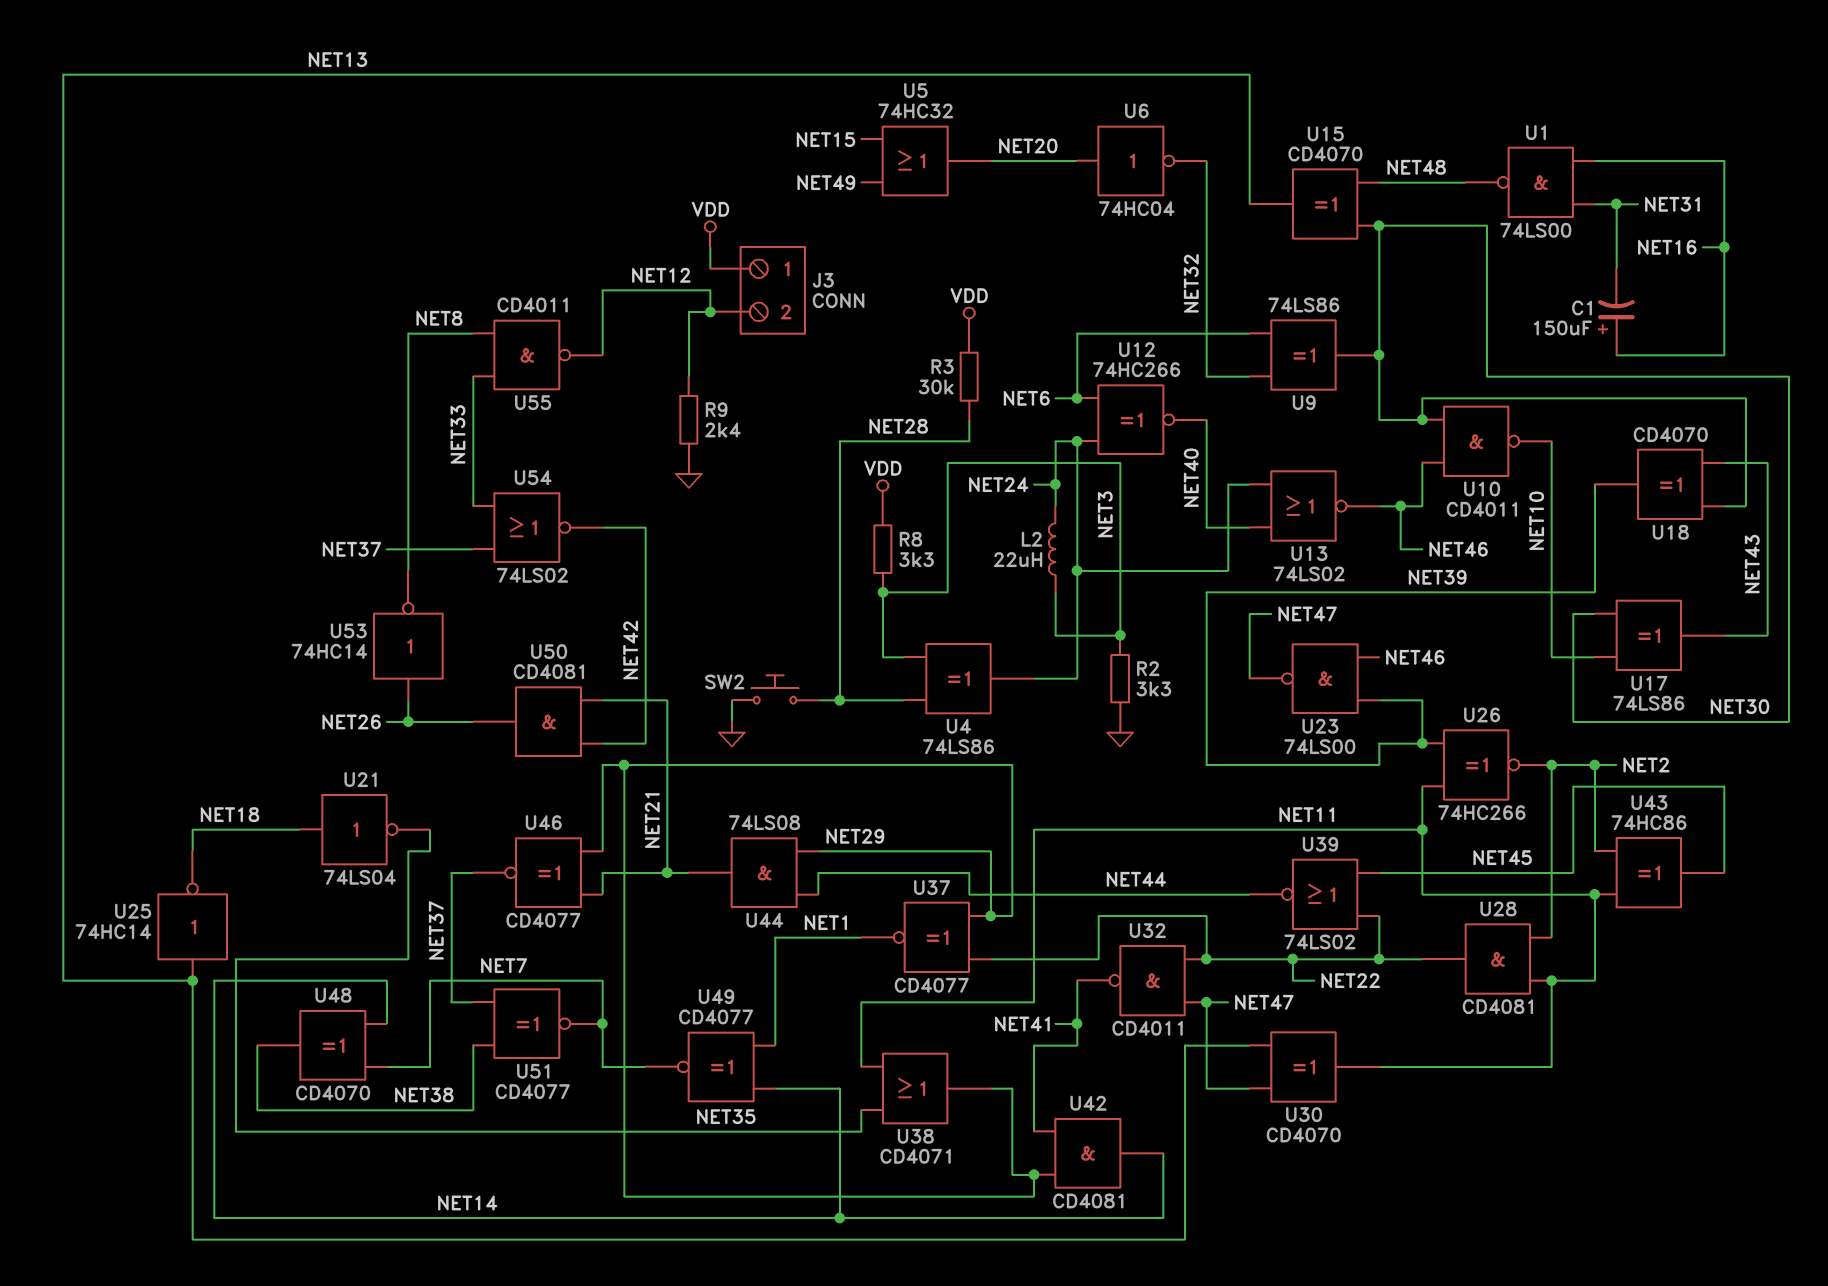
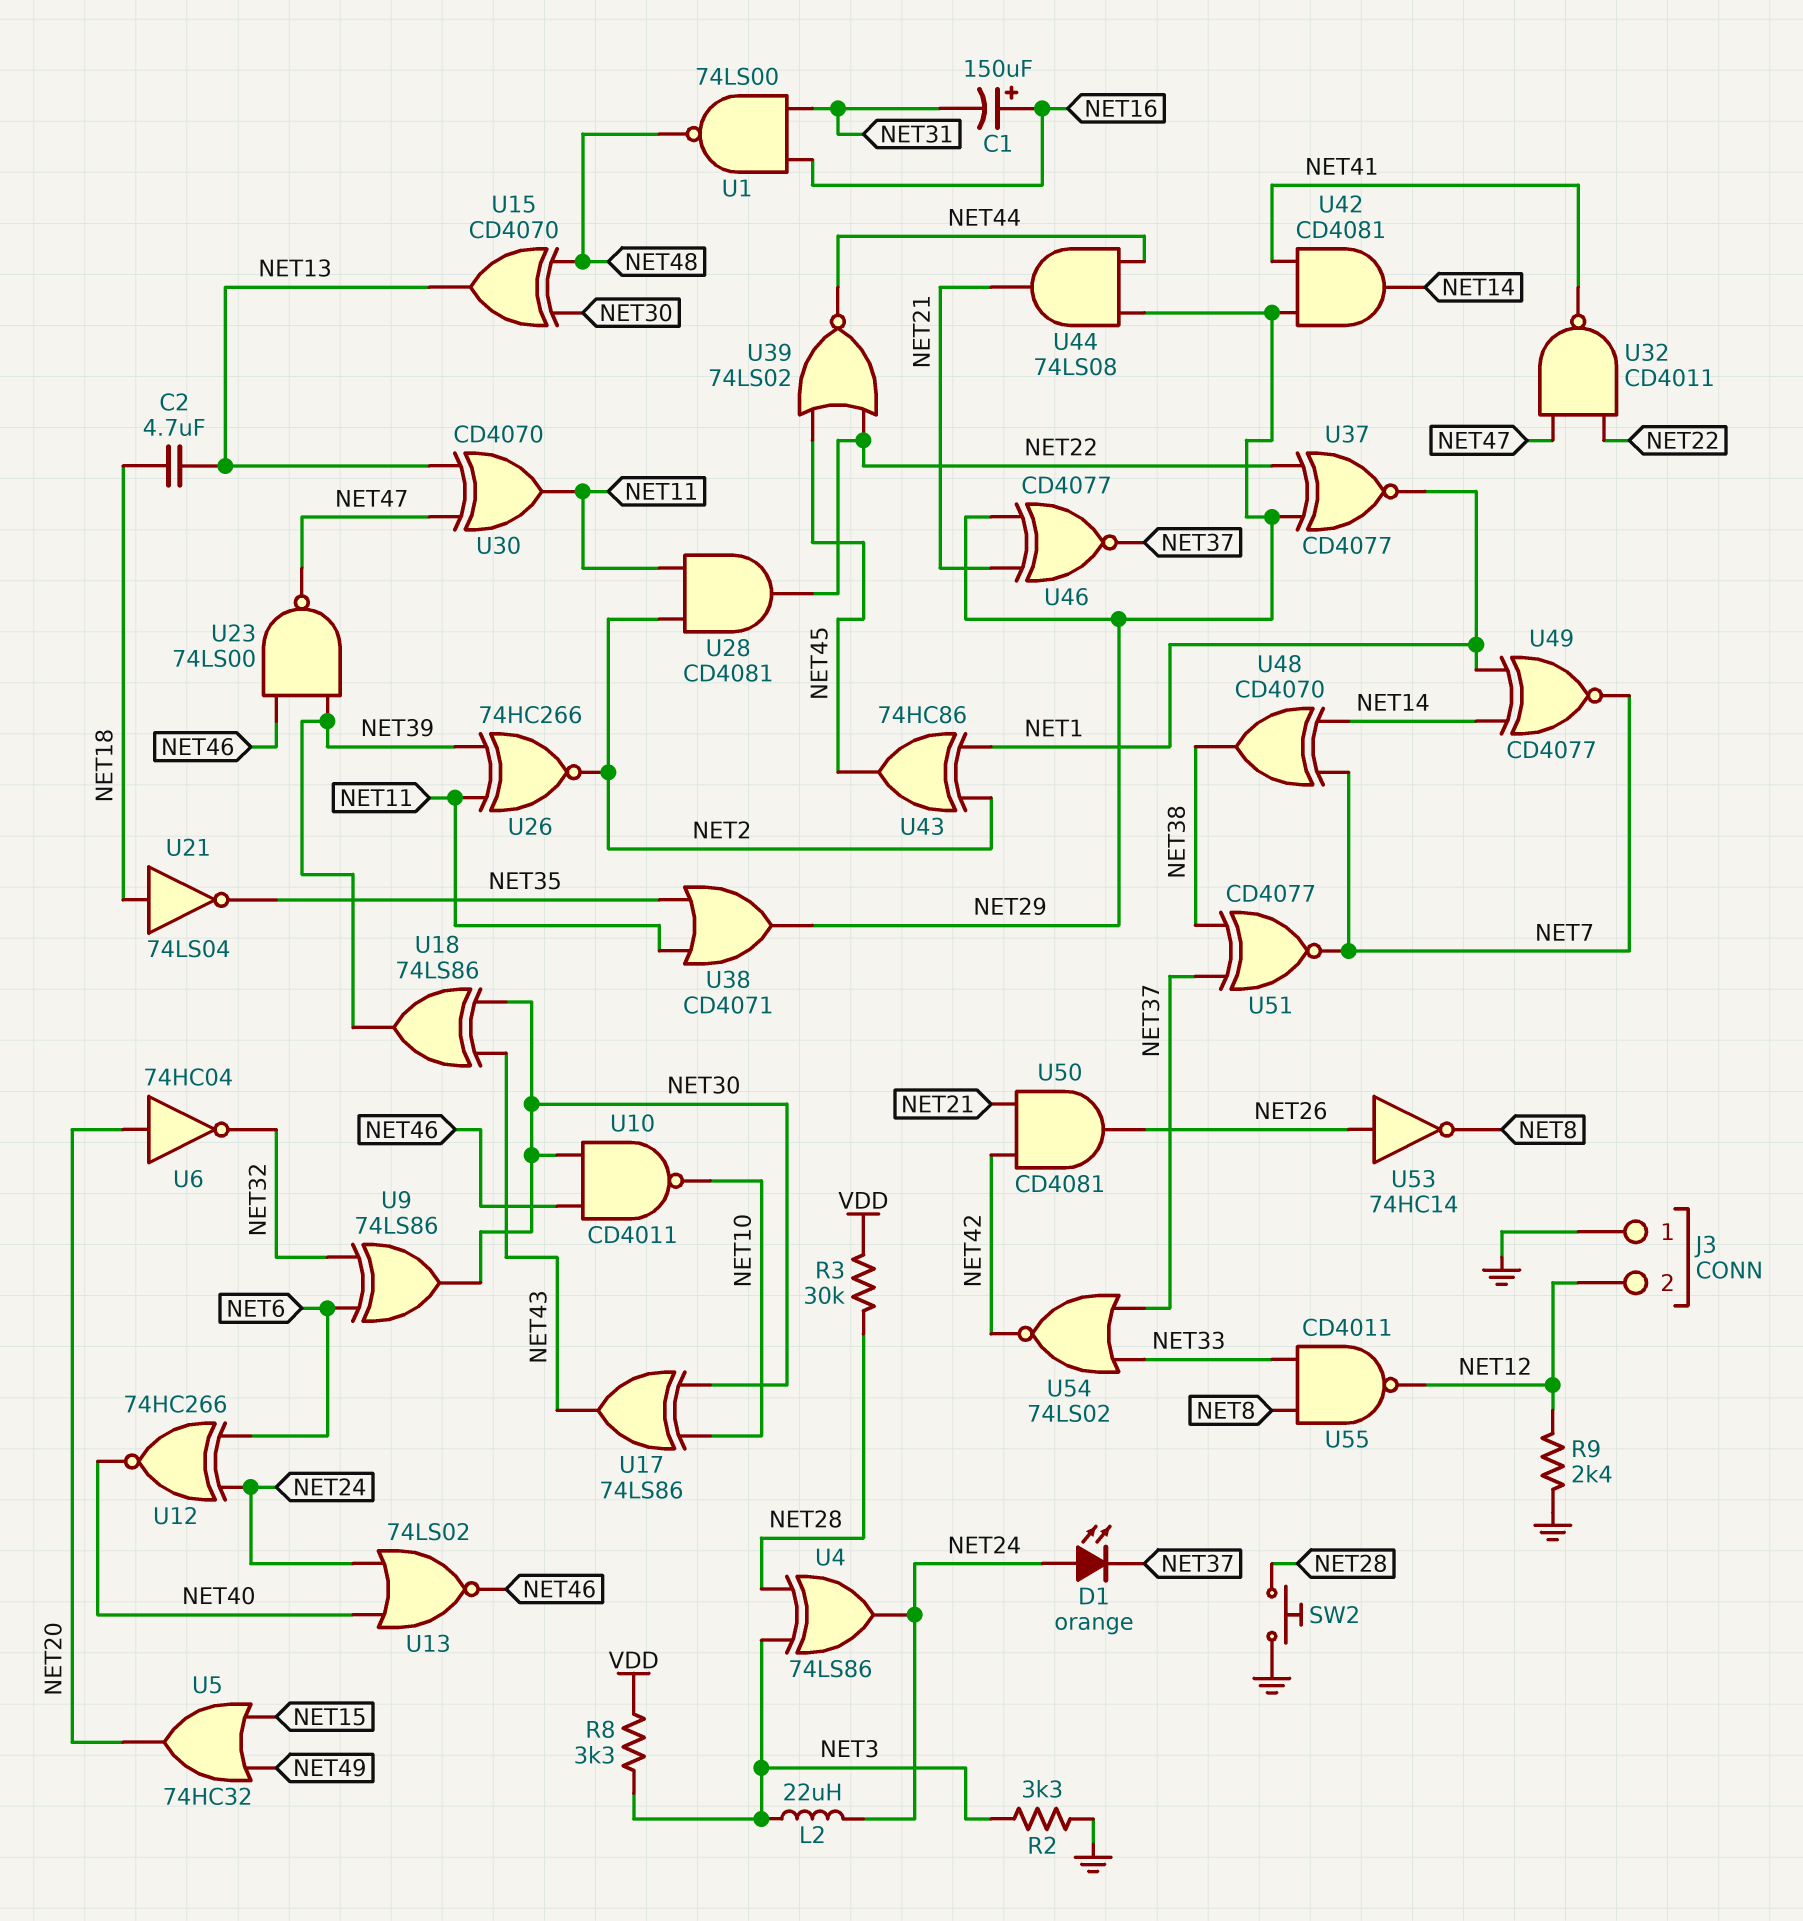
C2: none -> 4.7uF (NET13, NET18)
D1: none -> LED orange (A NET24, K NET37)
J3 pin 1: VDD -> GND
U18: XOR CD4070 (in NET30, in NET43, out NET39) -> XOR 74LS86 (in NET30, in NET43, out NET39)
U25: NOT 74HC14 (in NET13, out NET18) -> none
U43: XOR 74HC86 (in NET2, in NET11, out NET45) -> XOR 74HC86 (in NET1, in NET2, out NET45)

